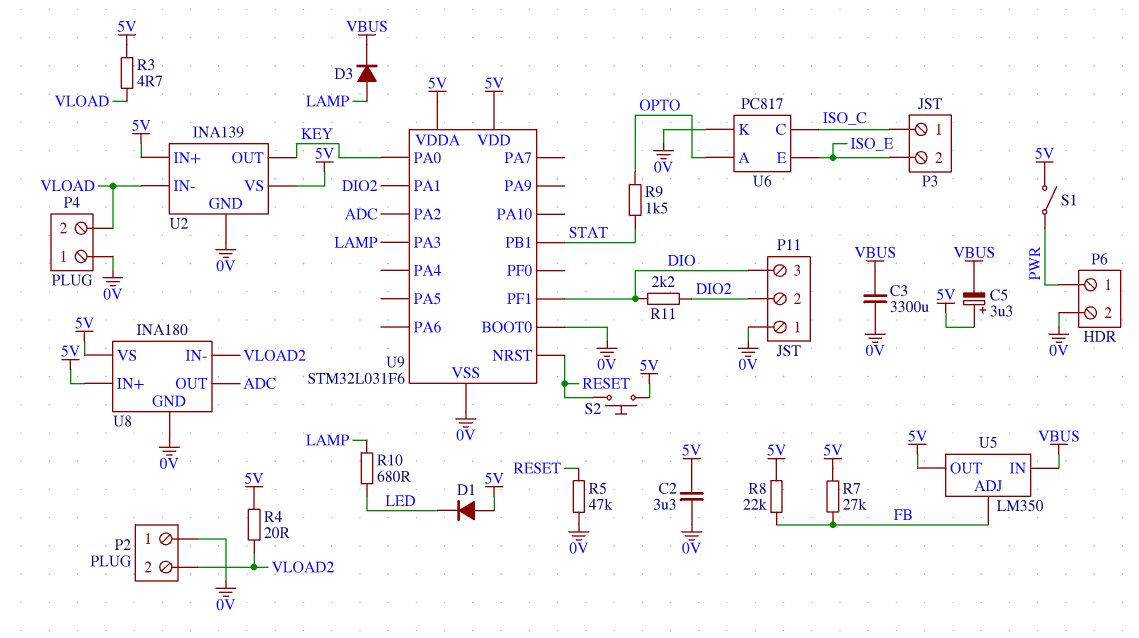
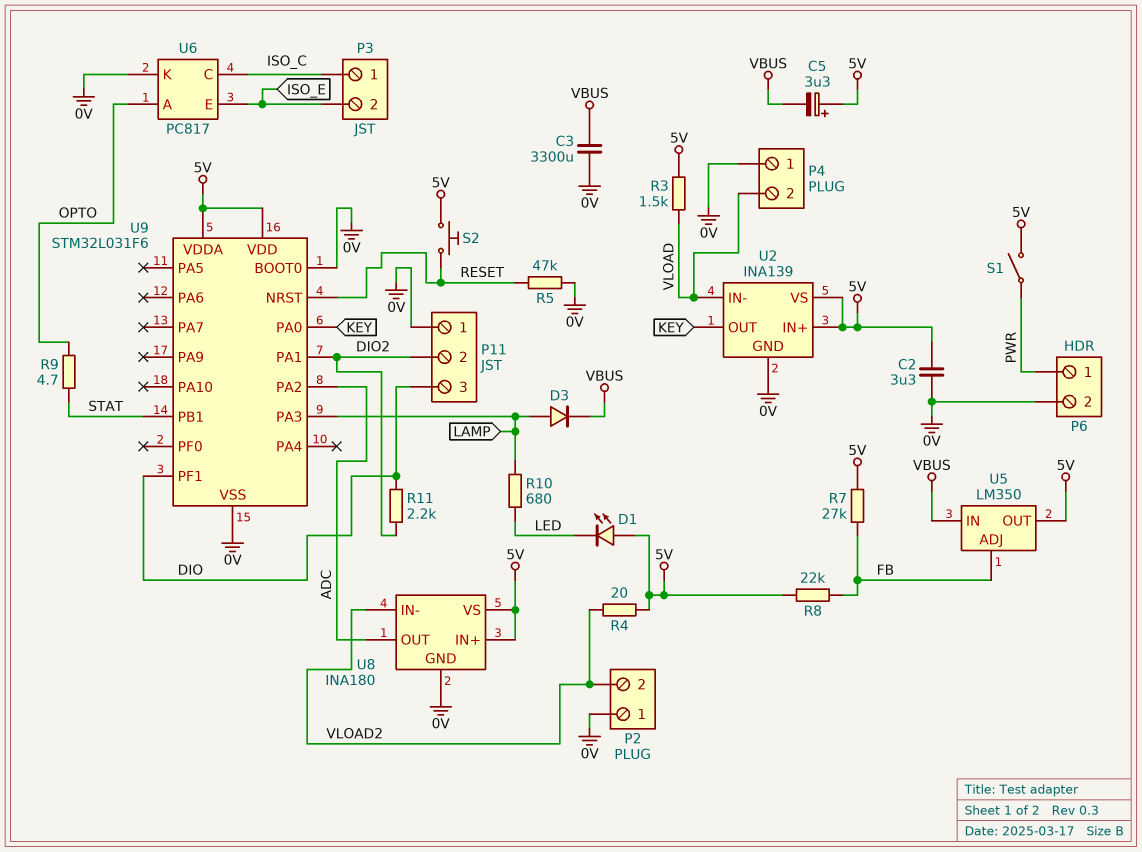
D1: diode (A 5V, K LED) -> LED (A 5V, K LED)
R3: 4.7 (5V, VLOAD) -> 1.5k (5V, VLOAD)
R9: 1.5k (OPTO, STAT) -> 4.7 (OPTO, STAT)

